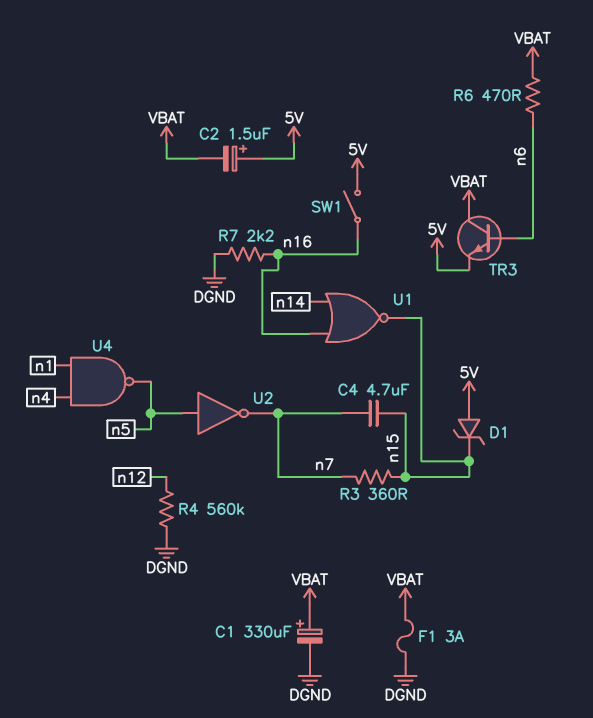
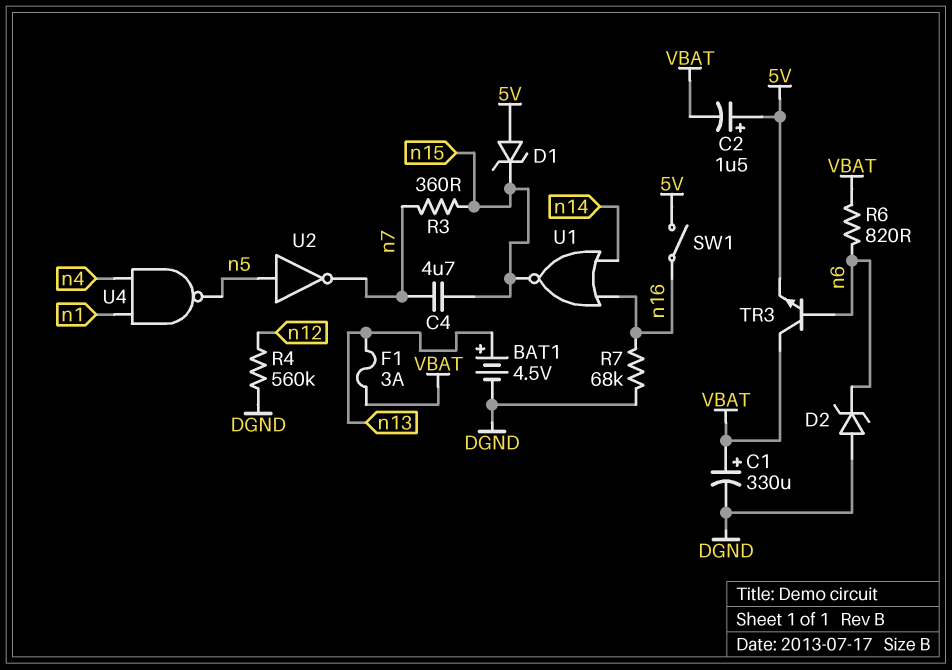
BAT1: none -> 4.5V (plus n13, minus DGND)
D2: none -> zener (A DGND, K n6)
F1: 3A (DGND, VBAT) -> 3A (VBAT, n13)
R6: 470 (VBAT, n6) -> 820 (VBAT, n6)
R7: 2.2k (DGND, n16) -> 68k (DGND, n16)

